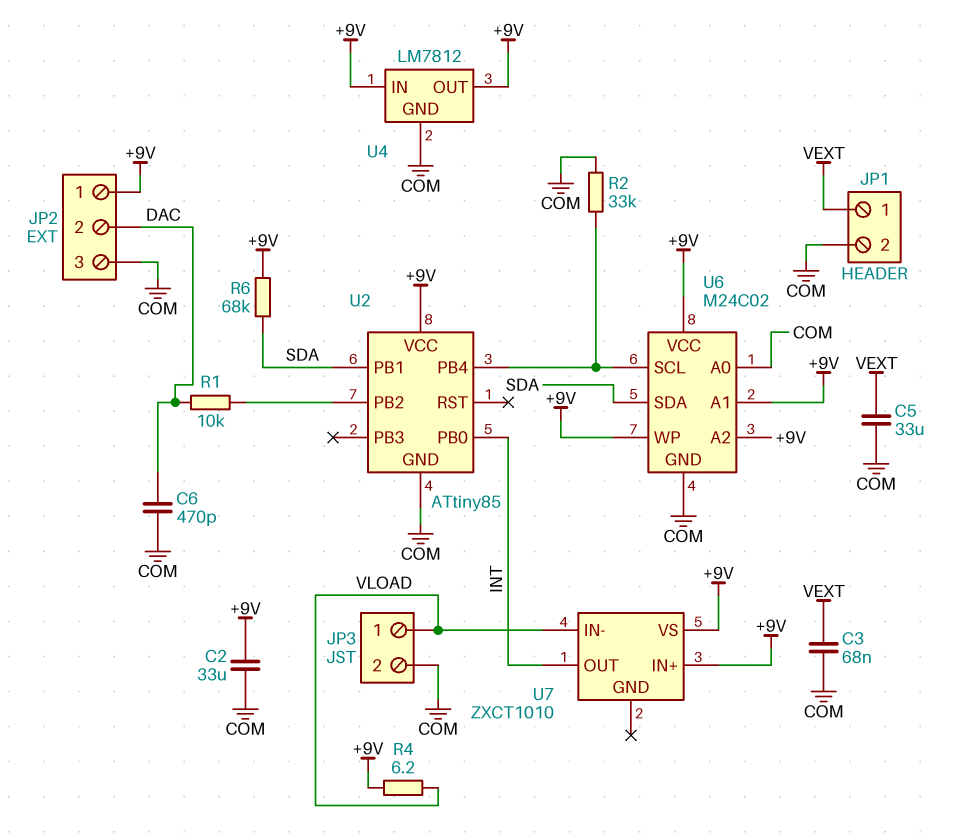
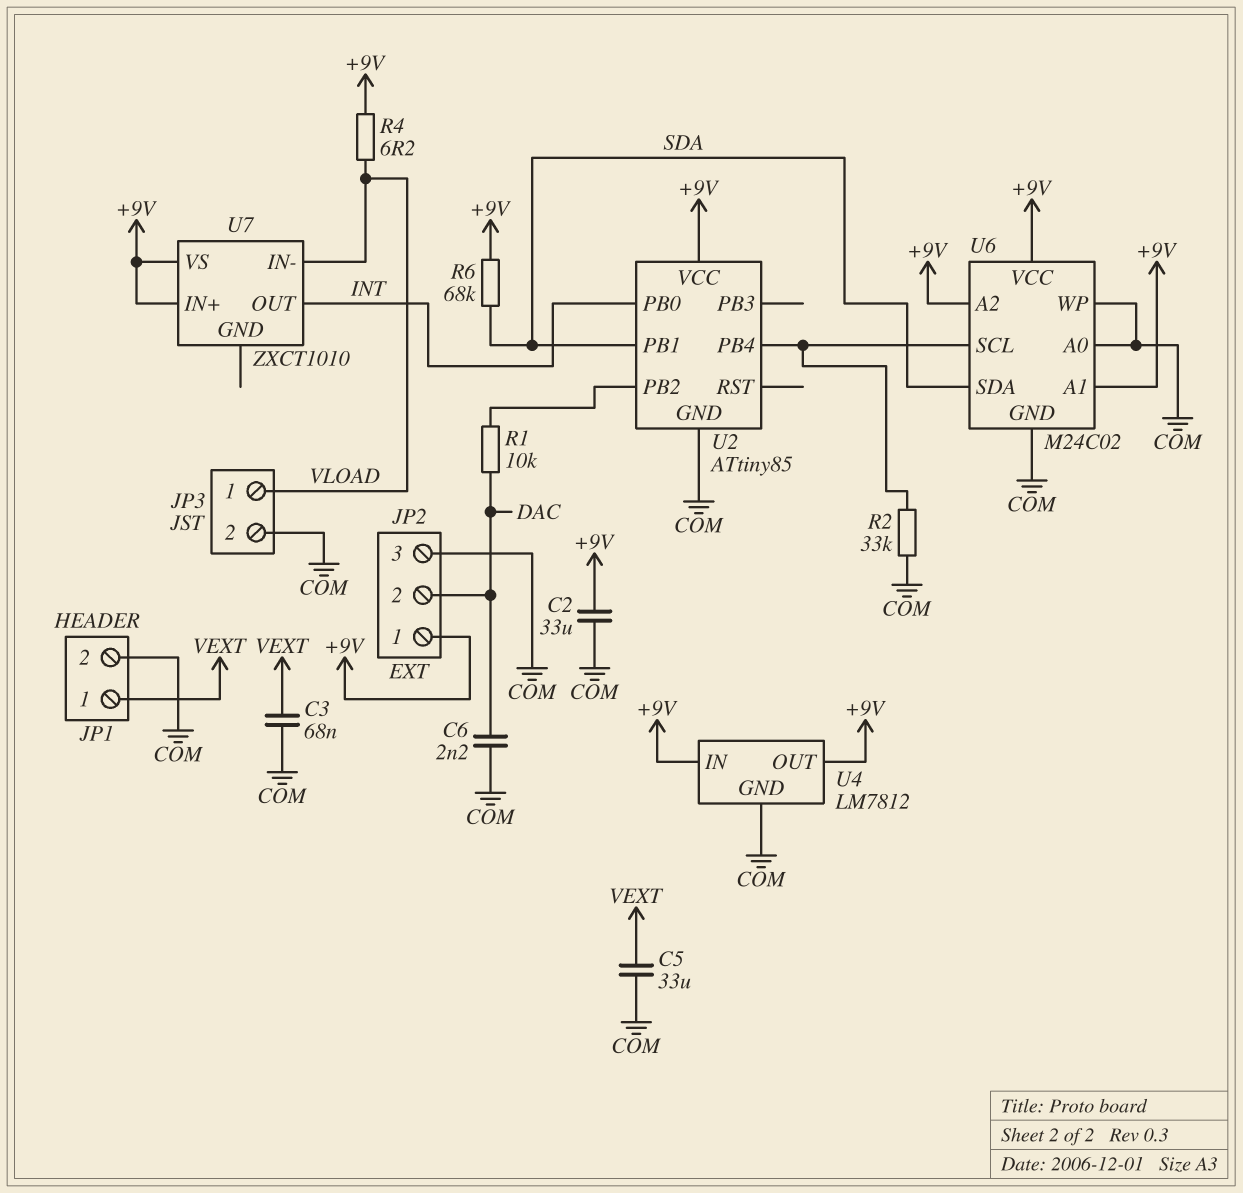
C6: 470pF (COM, DAC) -> 2.2nF (COM, DAC)
U6 pin WP: +9V -> COM

